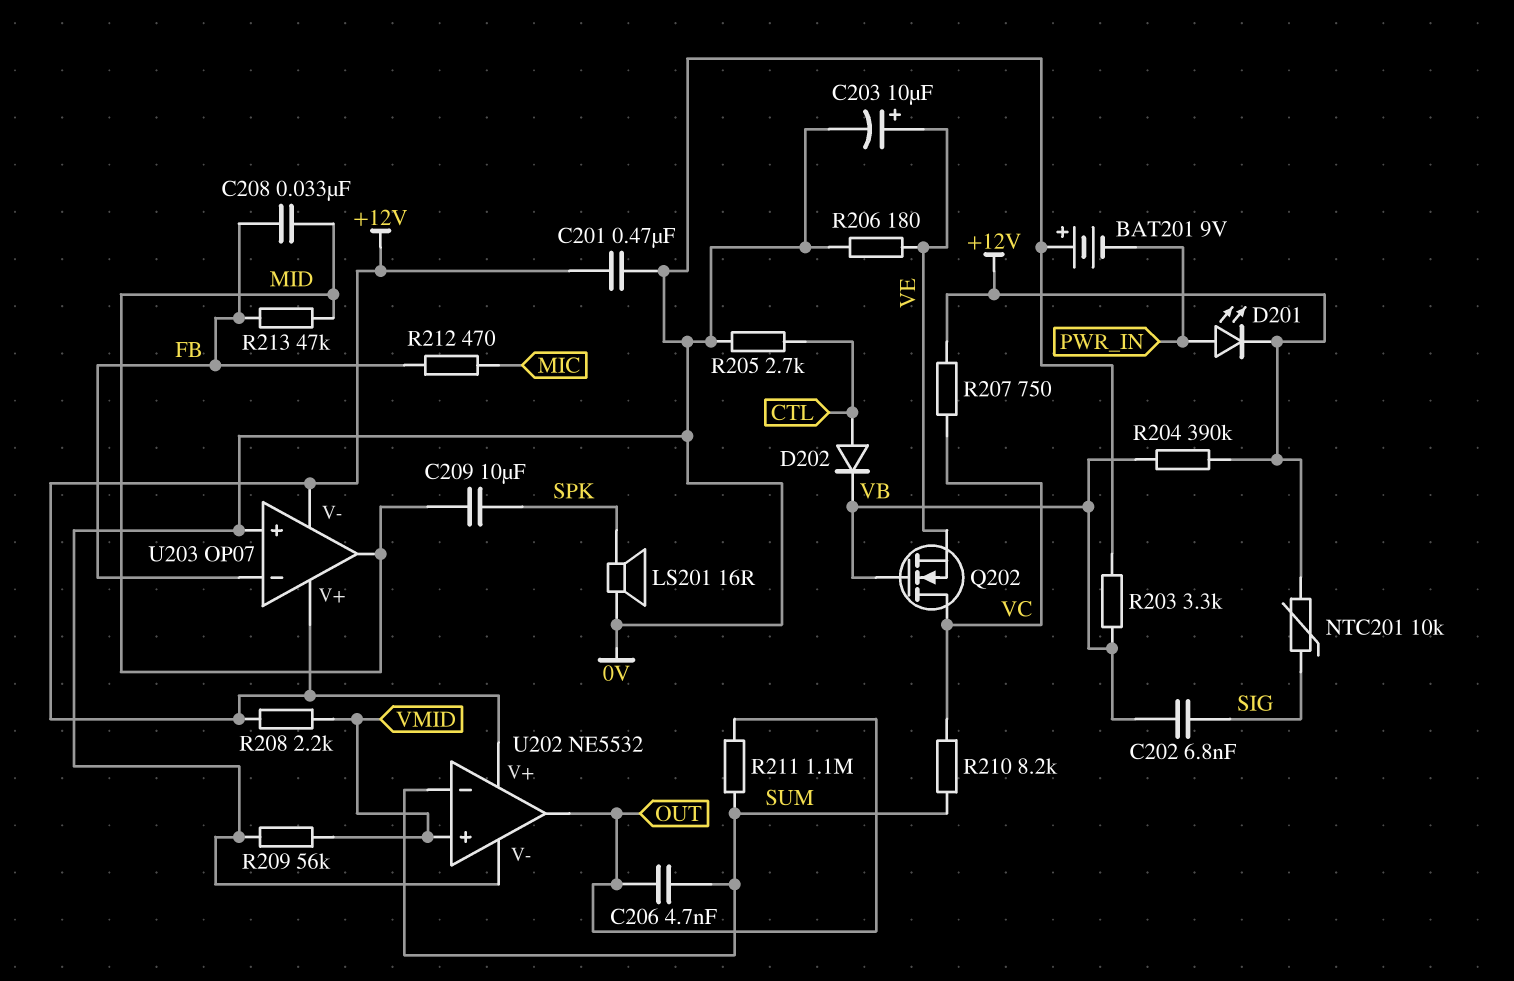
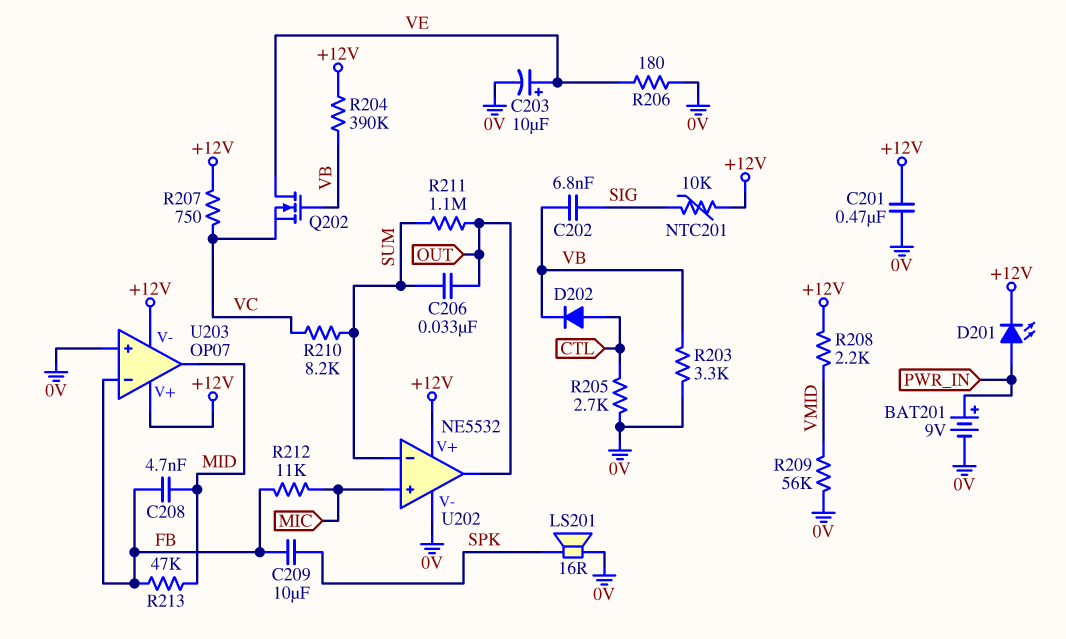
BAT201: 9V (plus 0V, minus PWR_IN) -> 9V (plus PWR_IN, minus 0V)
C206: 4.7nF (OUT, SUM) -> 33nF (OUT, SUM)
C208: 33nF (FB, MID) -> 4.7nF (FB, MID)
C209: 10uF (MID, SPK) -> 10uF (FB, SPK)
Q202: NMOS (G VB, D VC, S VE) -> NMOS (G VB, D VE, S VC)
R212: 470 (FB, MIC) -> 11k (FB, MIC)
U202 pin in+: VMID -> MIC

